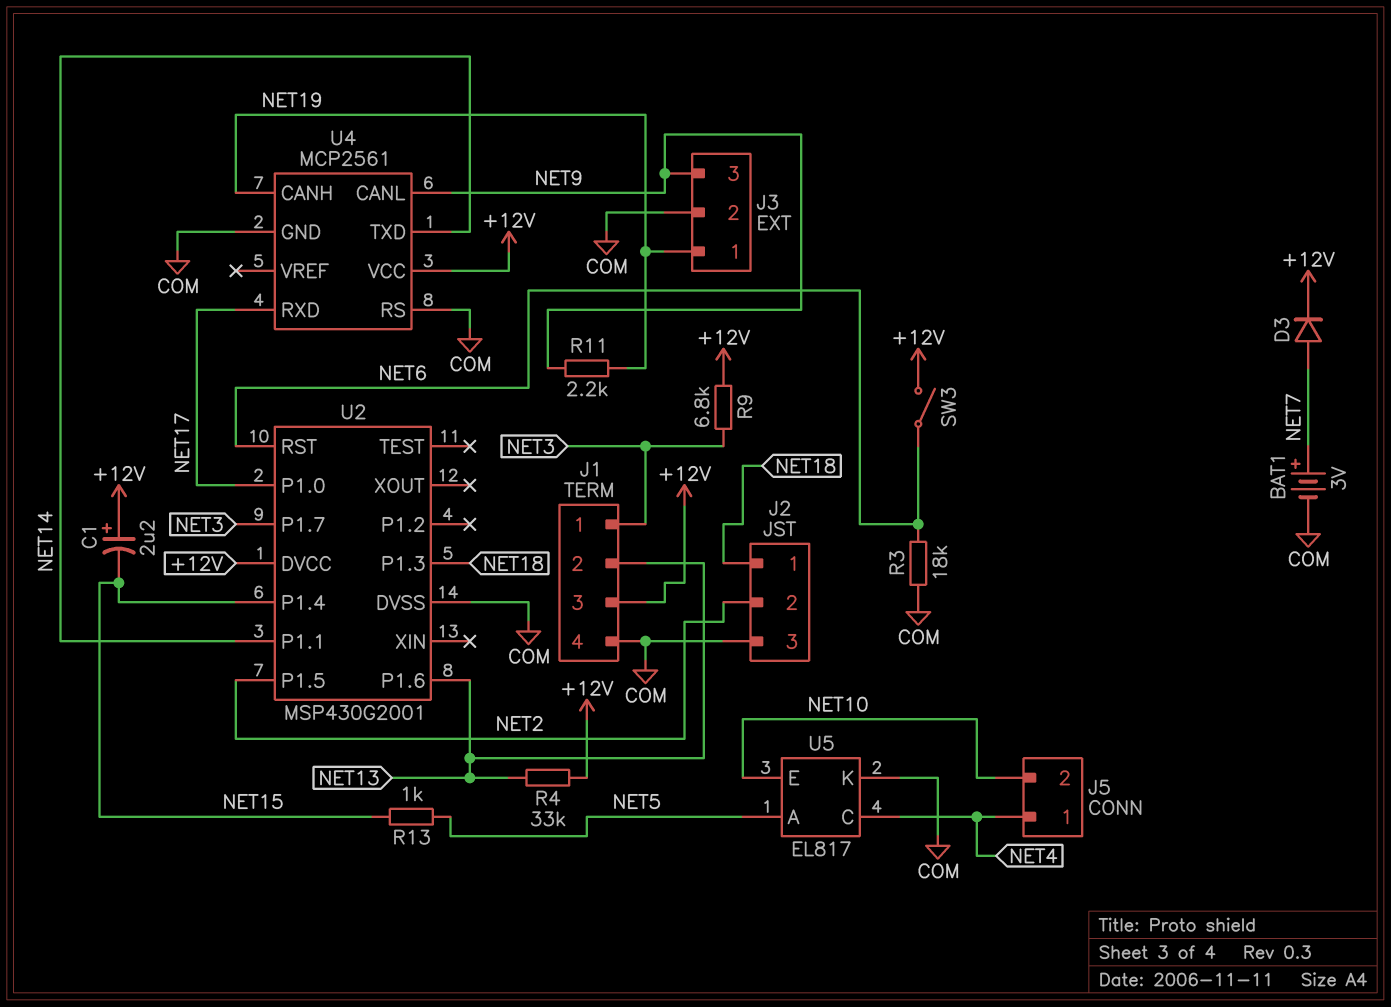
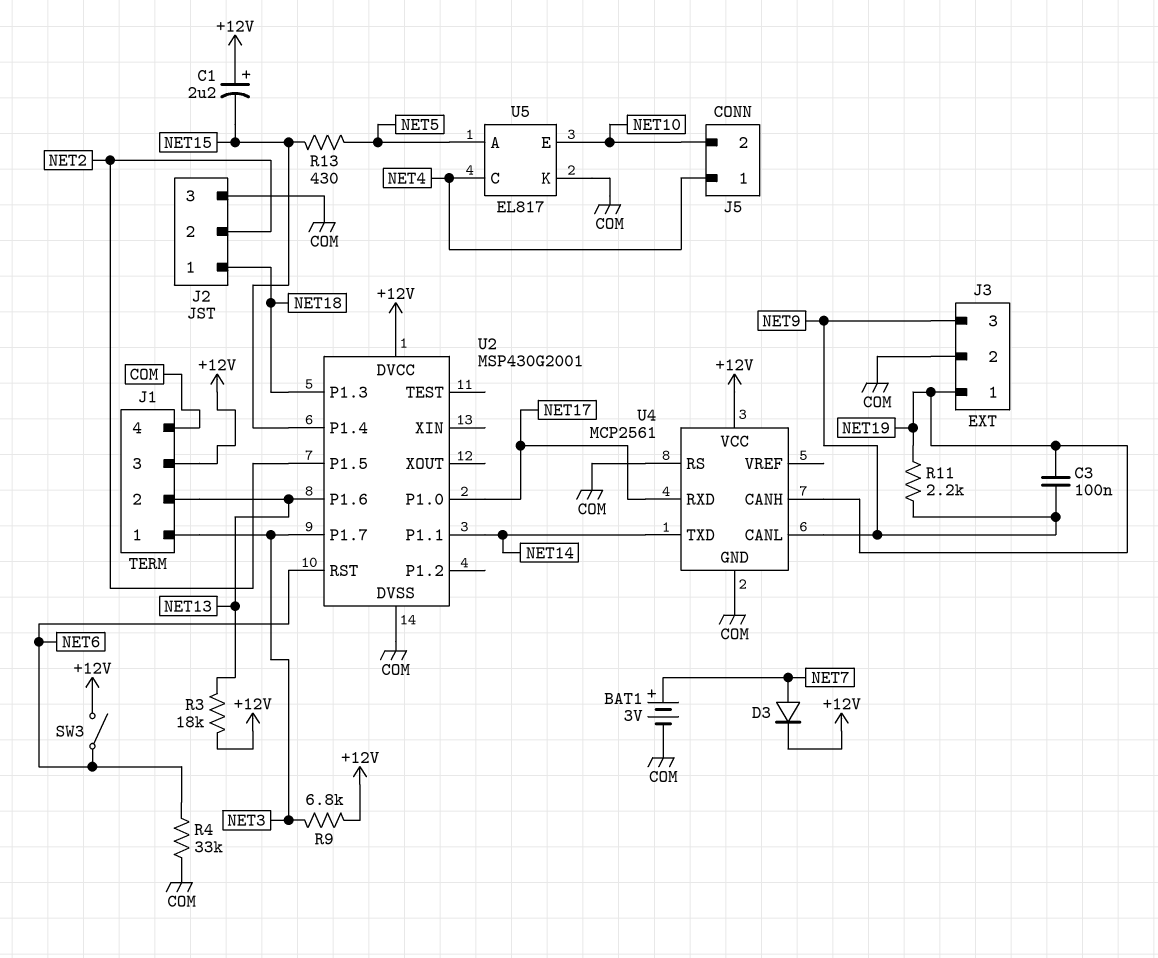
C3: none -> 100nF (NET9, NET19)
R3: 18k (COM, NET6) -> 18k (+12V, NET13)
R4: 33k (+12V, NET13) -> 33k (COM, NET6)
R13: 1k (NET5, NET15) -> 430 (NET5, NET15)

